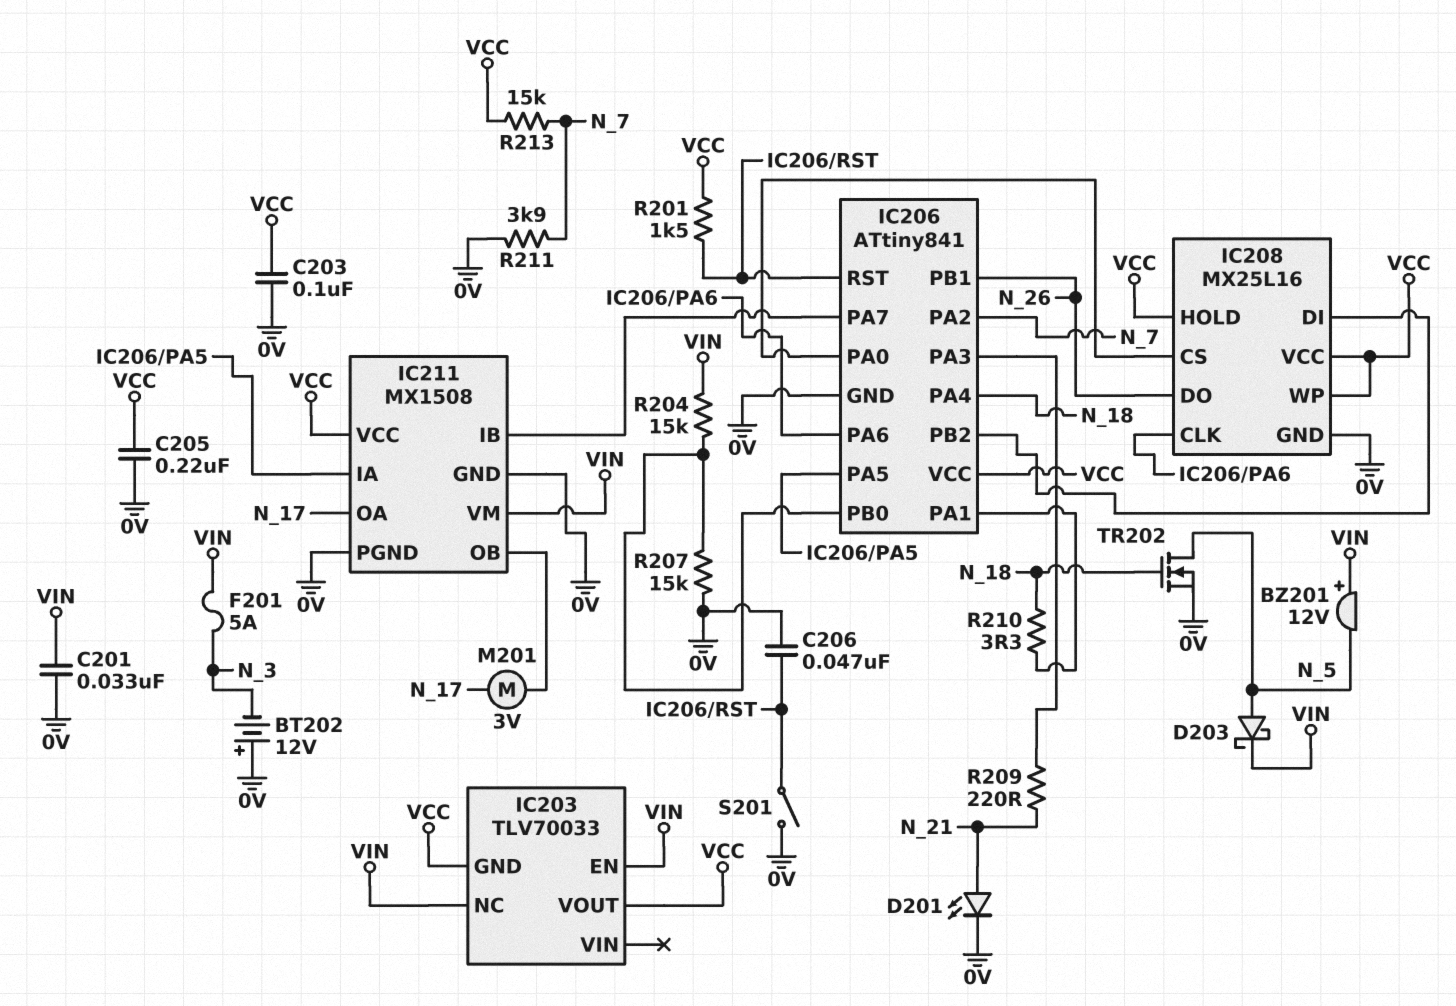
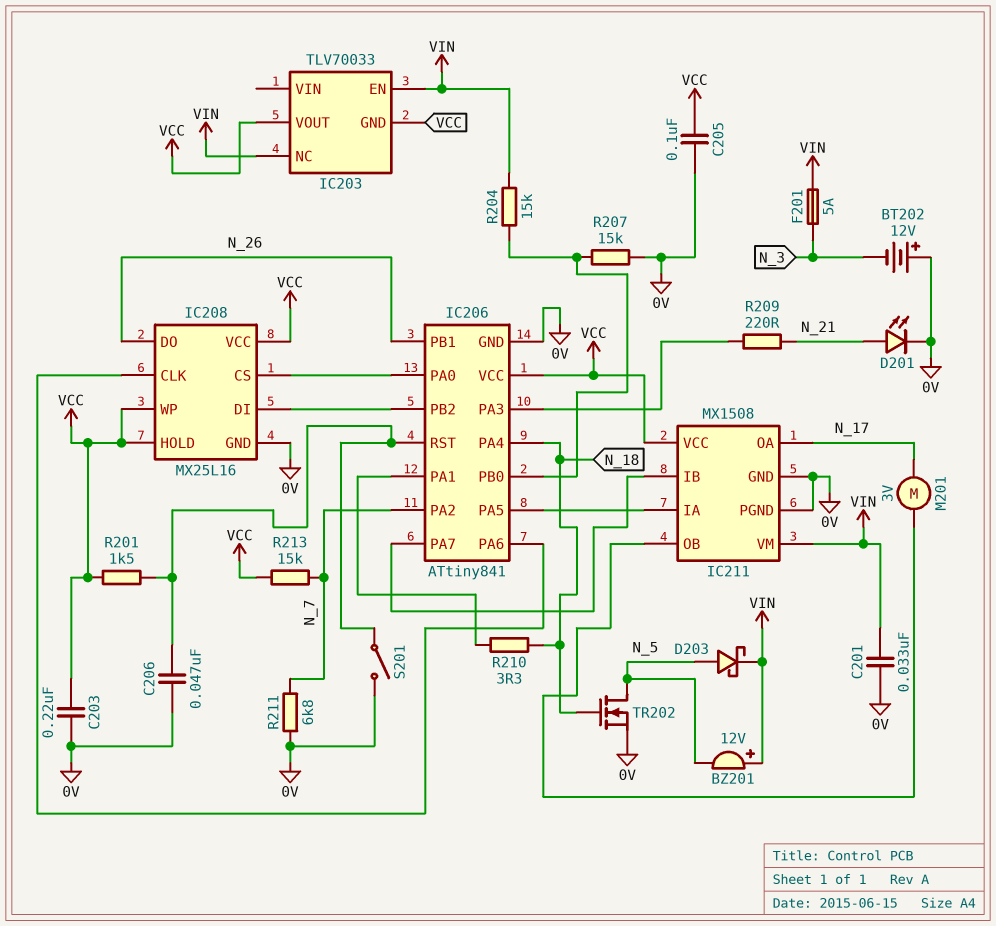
C203: 100nF (0V, VCC) -> 220nF (0V, VCC)
C205: 220nF (0V, VCC) -> 100nF (0V, VCC)
R211: 3.9k (0V, N_7) -> 6.8k (0V, N_7)

